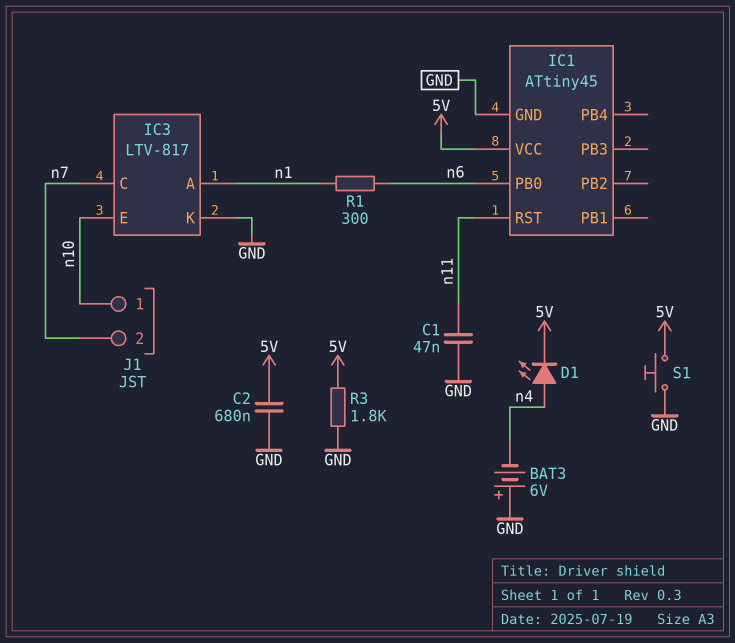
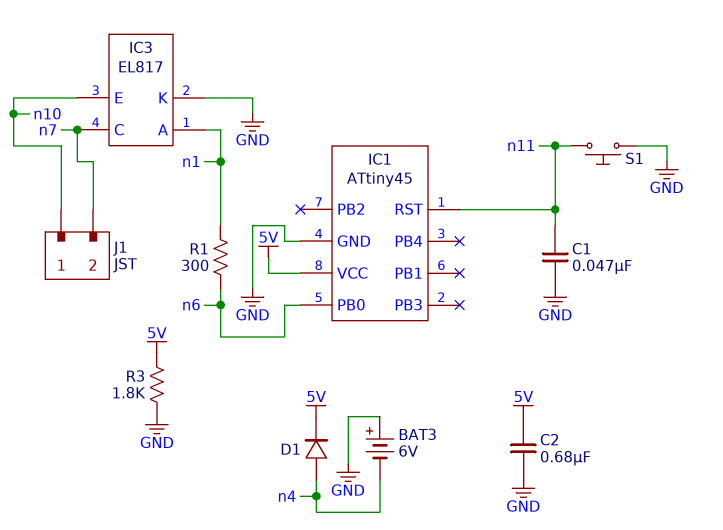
D1: LED (A n4, K 5V) -> diode (A n4, K 5V)
IC3: LTV-817 -> EL817
S1: button (5V, GND) -> button (GND, n11)

